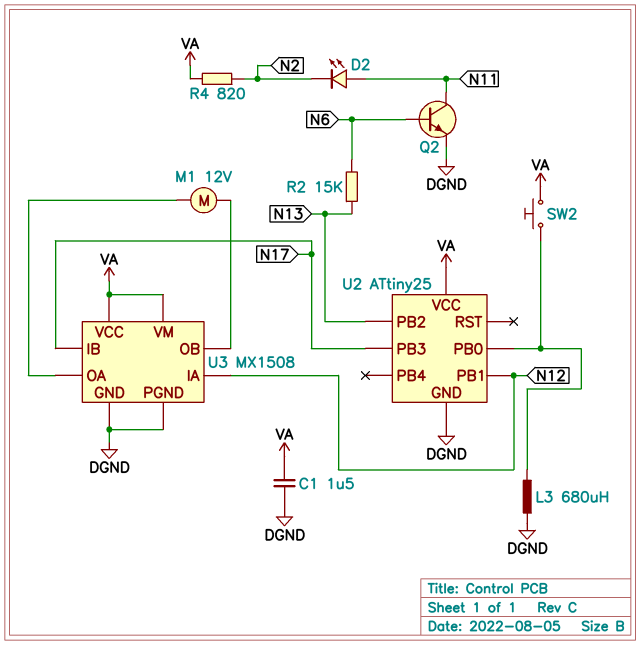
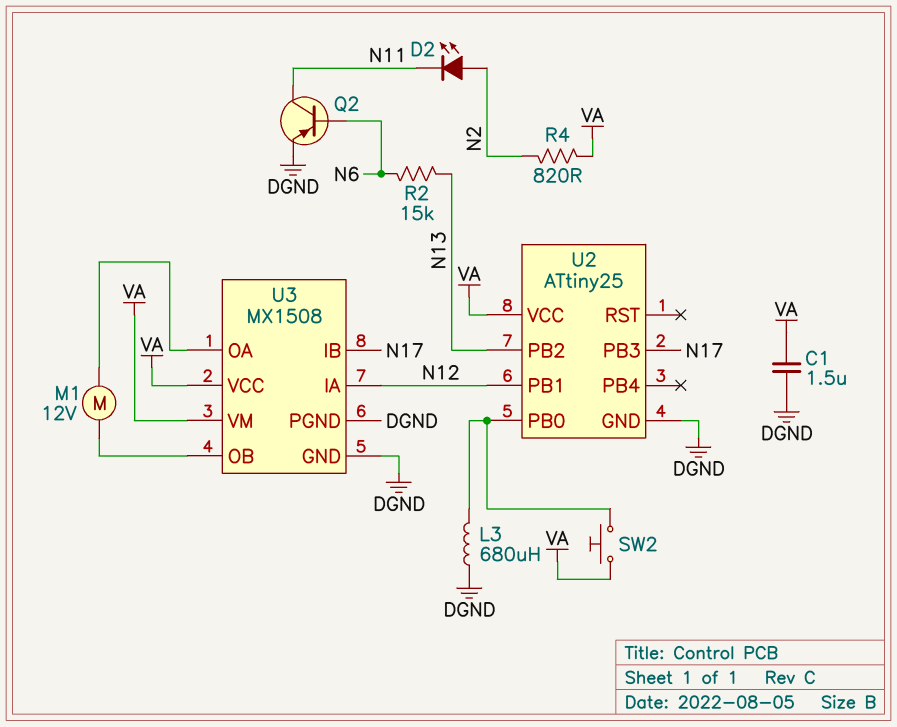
D2: LED (A N11, K N2) -> LED (A N2, K N11)
Q2: NPN (B N6, C N11, E DGND) -> PNP (B N6, C N11, E DGND)

